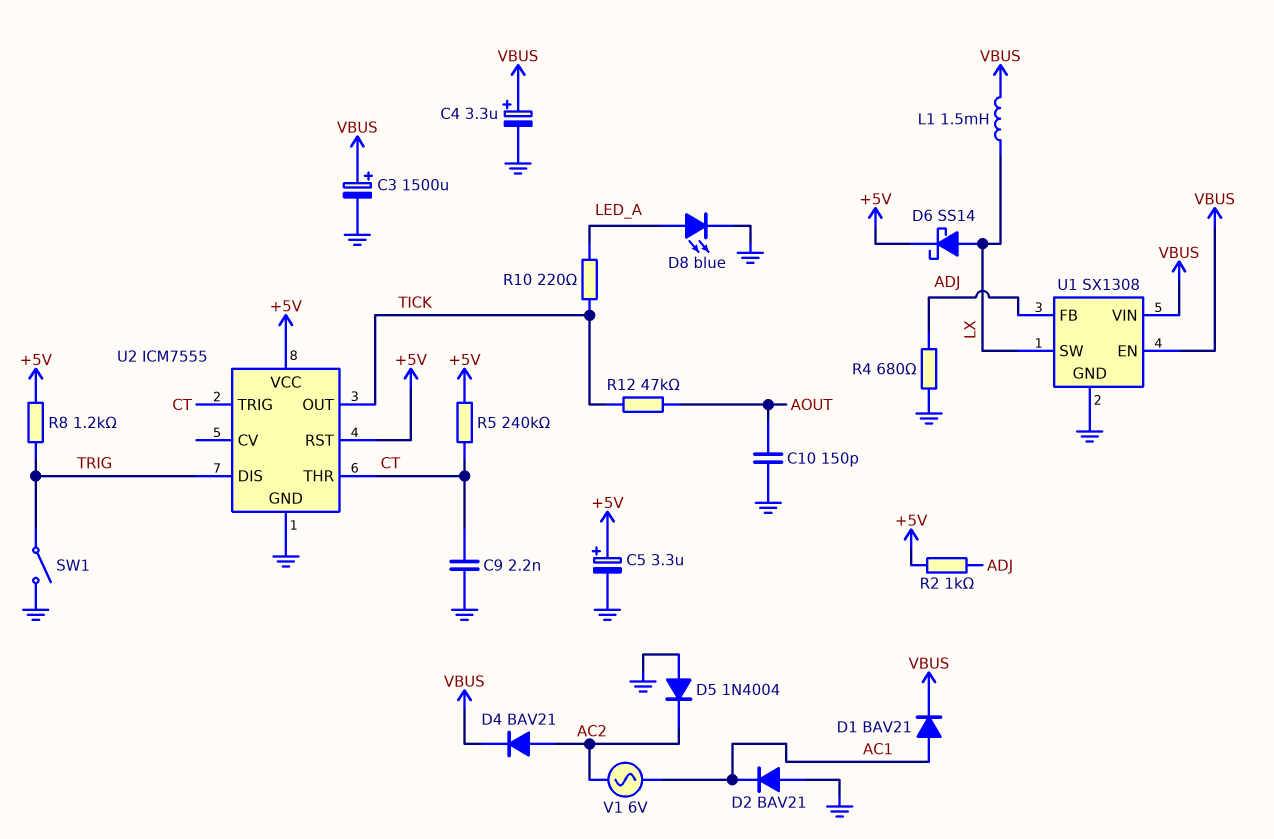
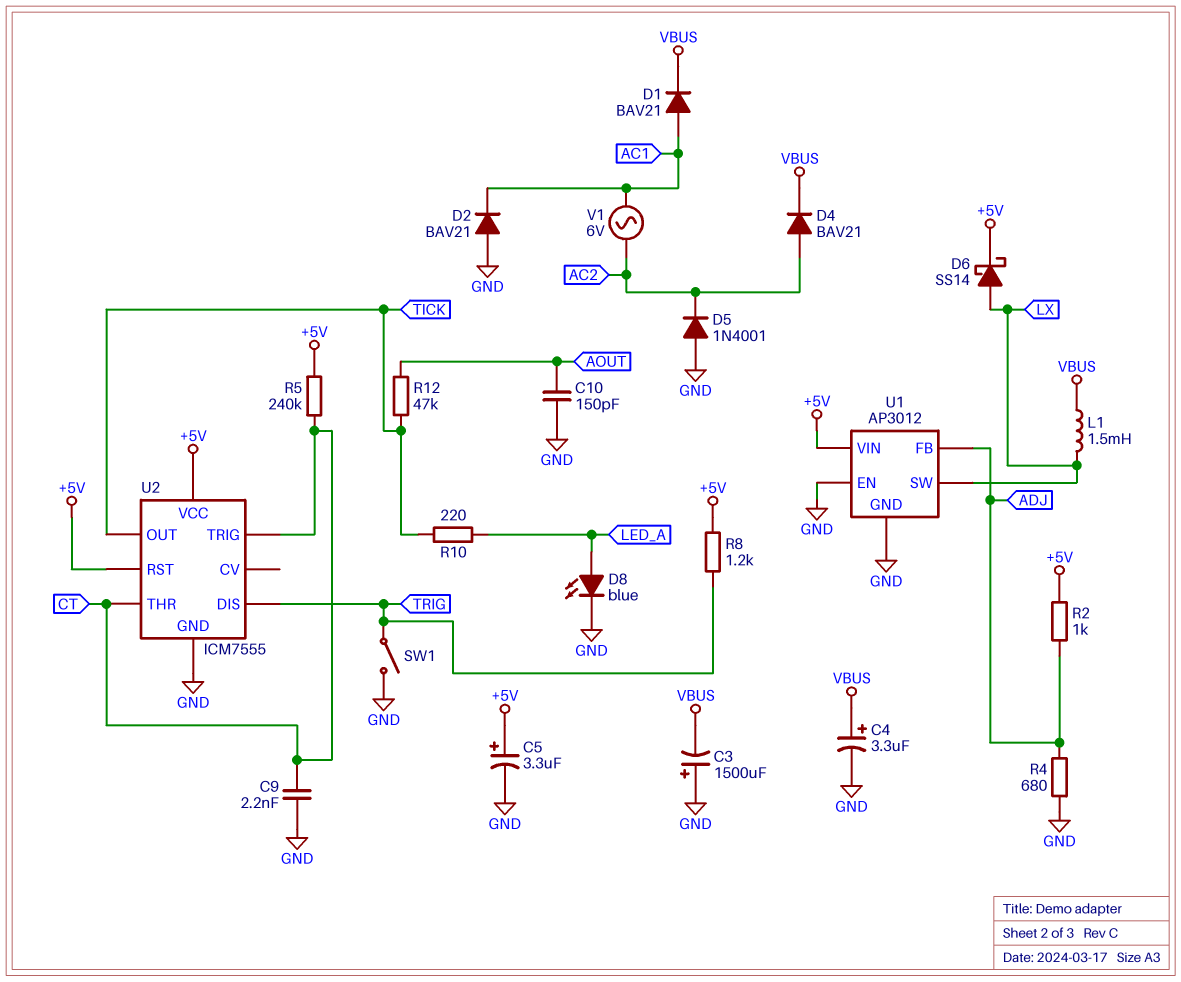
C3: 1500uF (plus VBUS, minus GND) -> 1500uF (plus GND, minus VBUS)
D5: diode 1N4004 (A GND, K AC2) -> diode 1N4001 (A GND, K AC2)
U1: SX1308 -> AP3012
U1 pin EN: VBUS -> GND
U1 pin VIN: VBUS -> +5V

